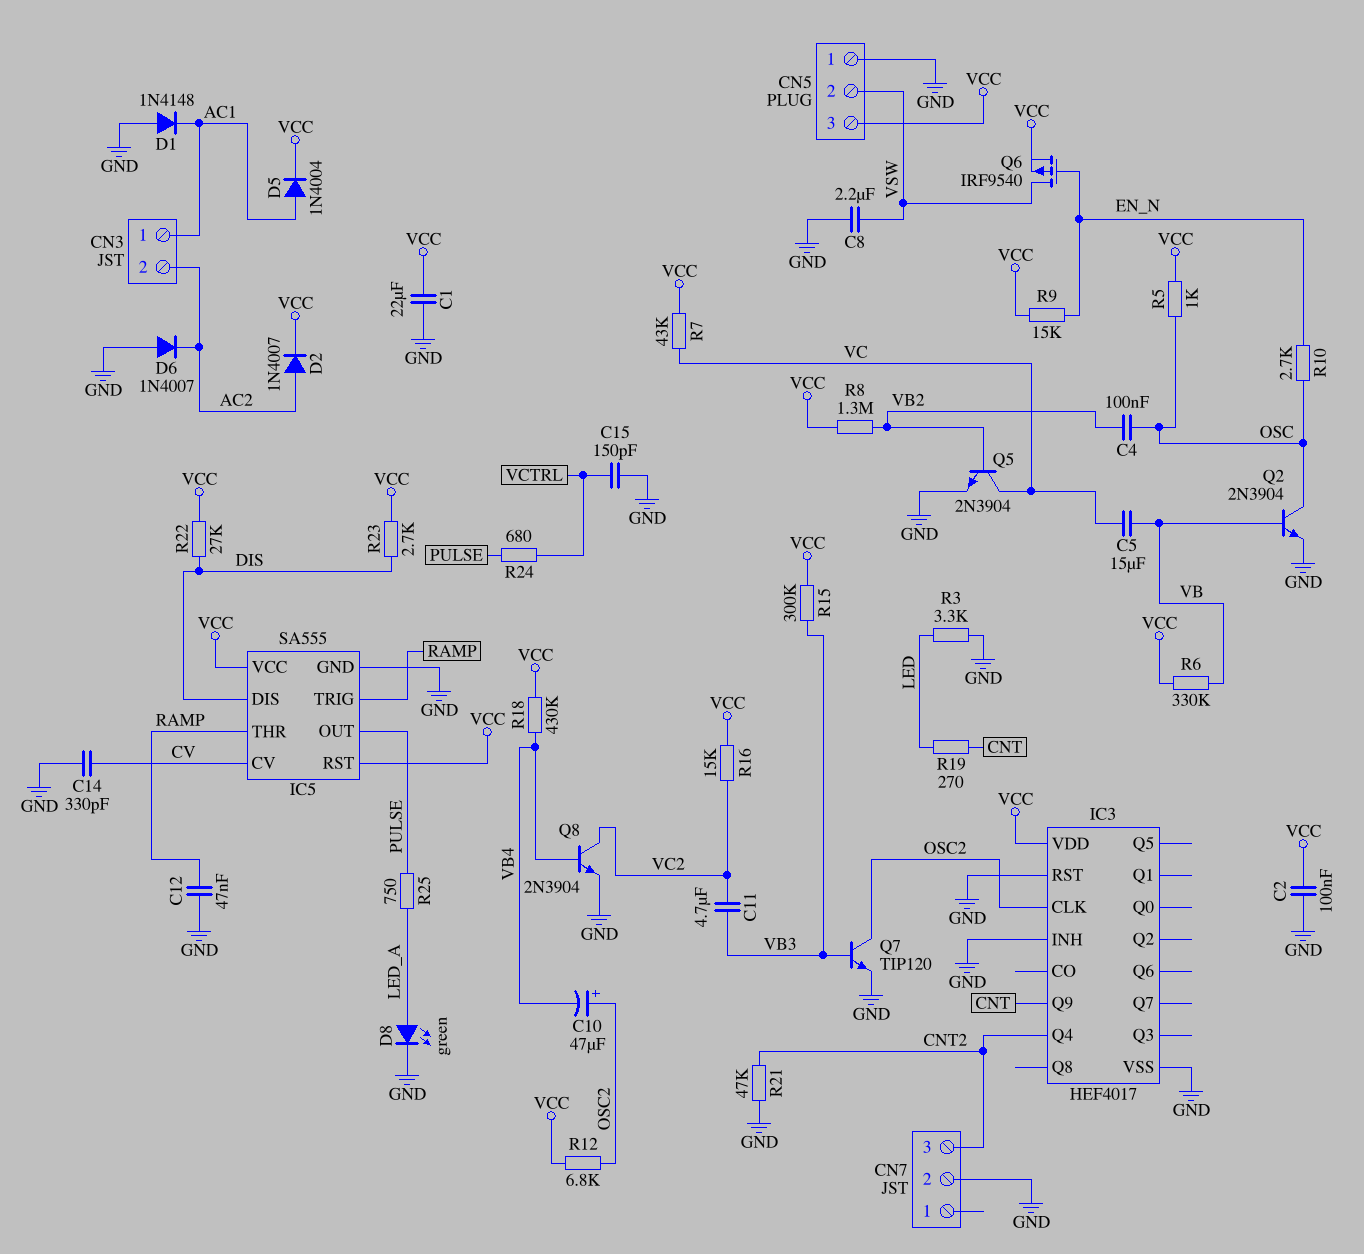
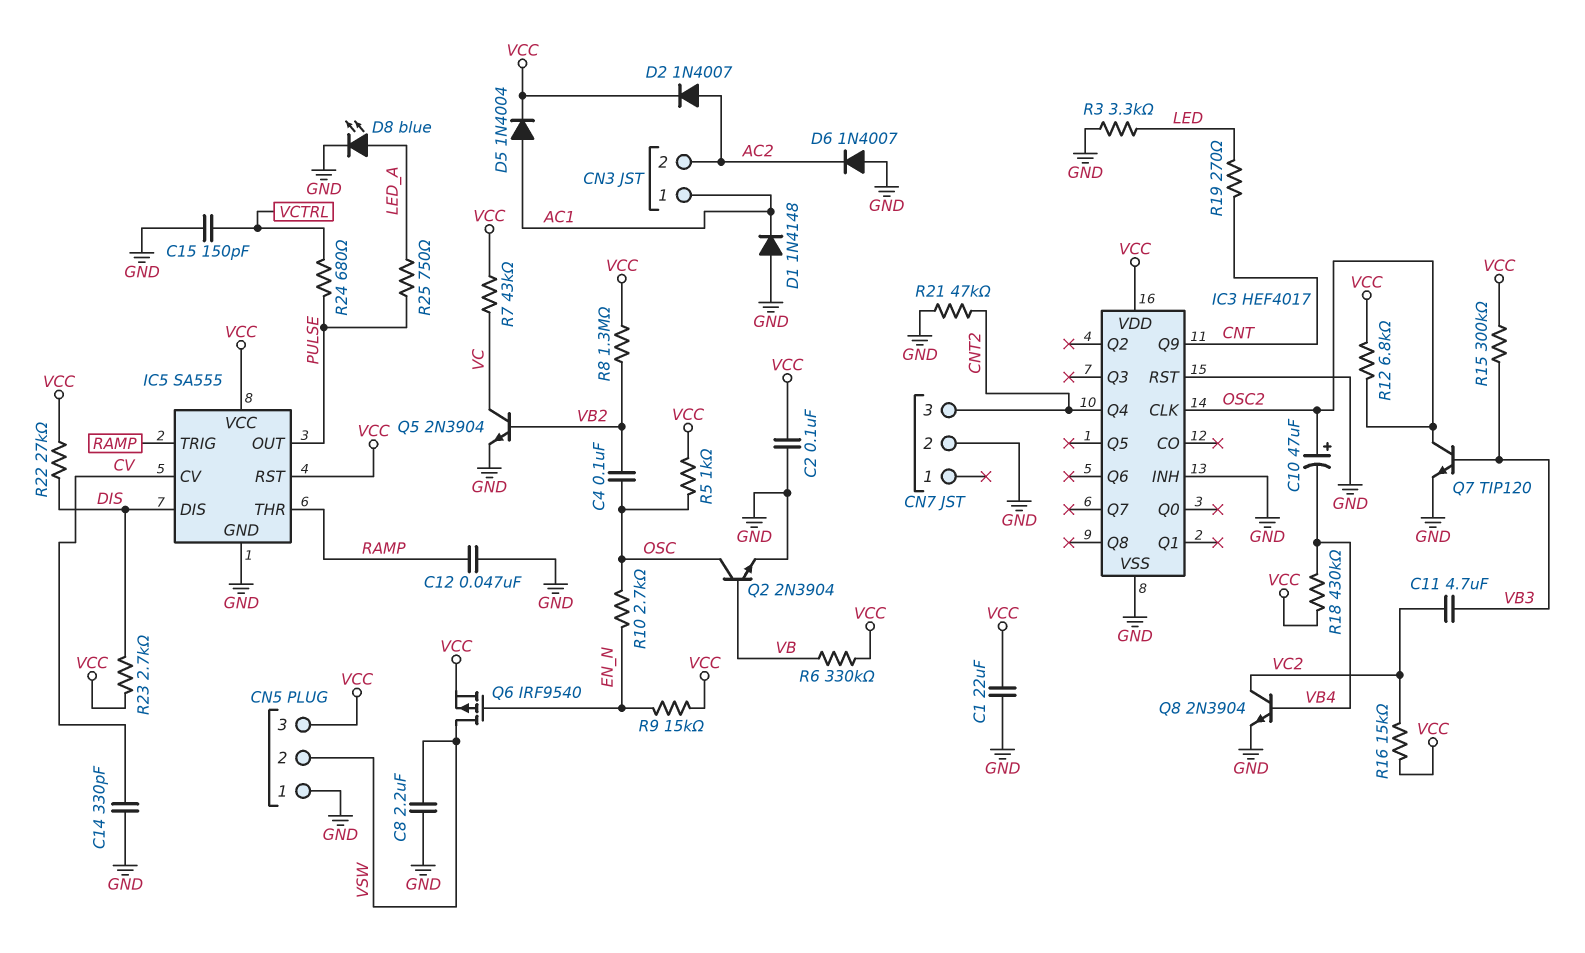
C5: 15uF (VB, VC) -> none
D8: LED green (A LED_A, K GND) -> LED blue (A LED_A, K GND)

